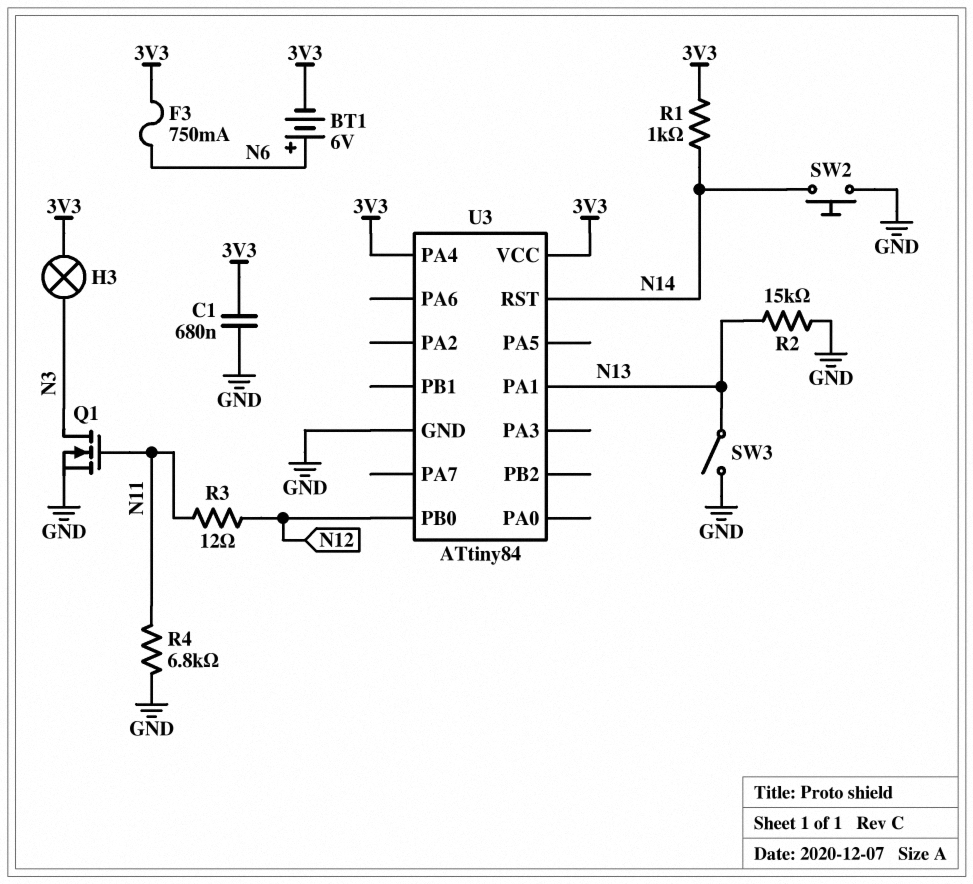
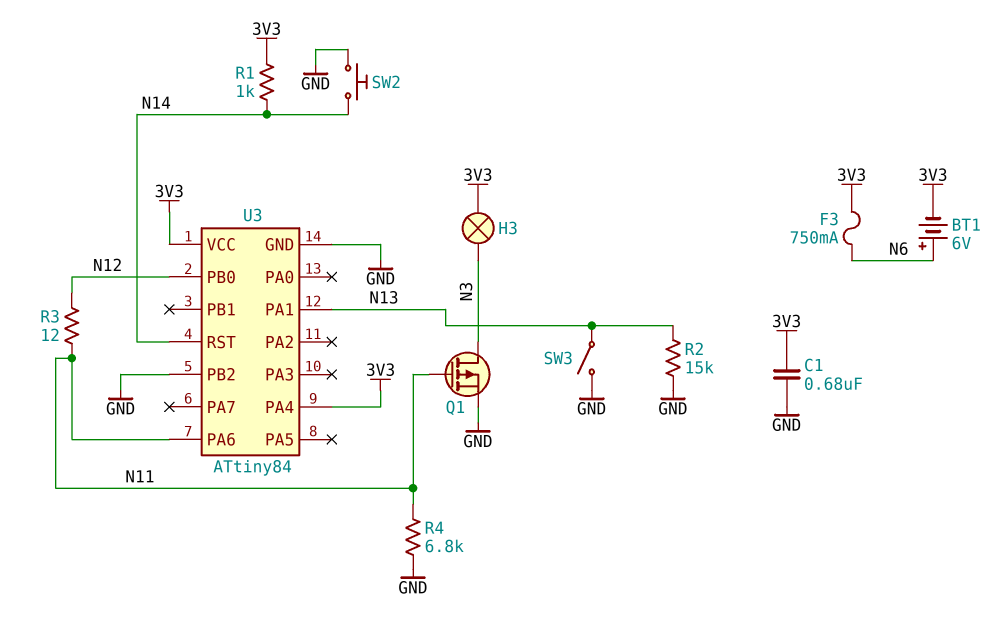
Q1: NMOS (G N11, D N3, S GND) -> PMOS (G N11, D N3, S GND)
U3 pin PA6: none -> N11
U3 pin PB2: none -> GND

